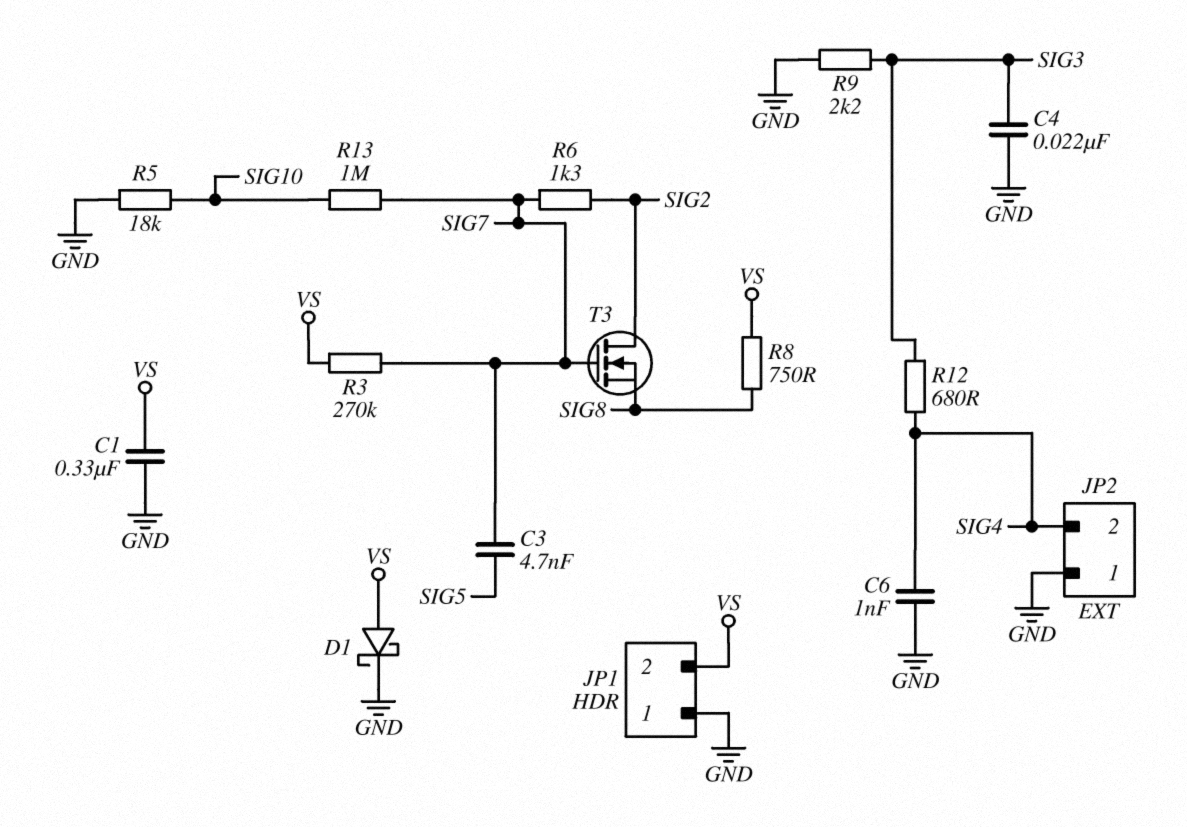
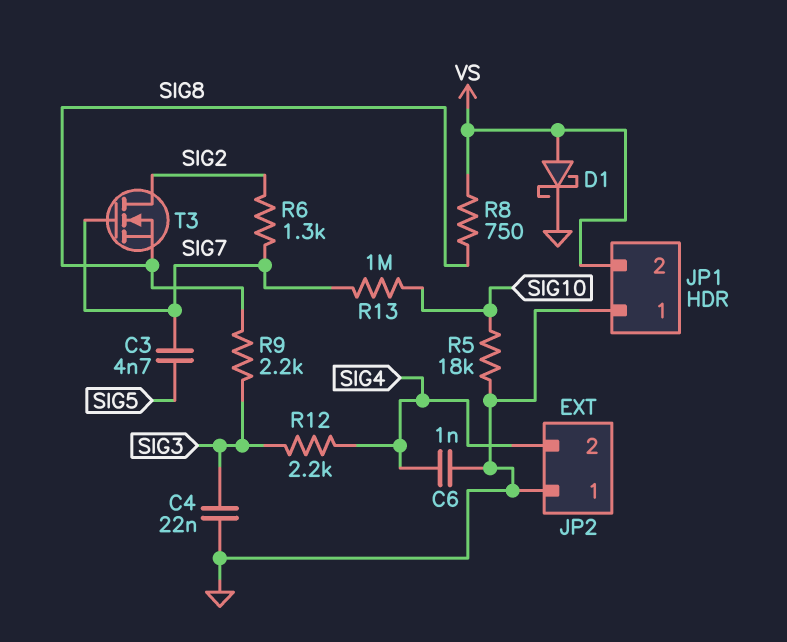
C1: 330nF (GND, VS) -> none
R3: 270k (SIG7, VS) -> none
R9: 2.2k (GND, SIG3) -> 2.2k (SIG3, SIG8)
R12: 680 (SIG3, SIG4) -> 2.2k (SIG3, SIG4)

